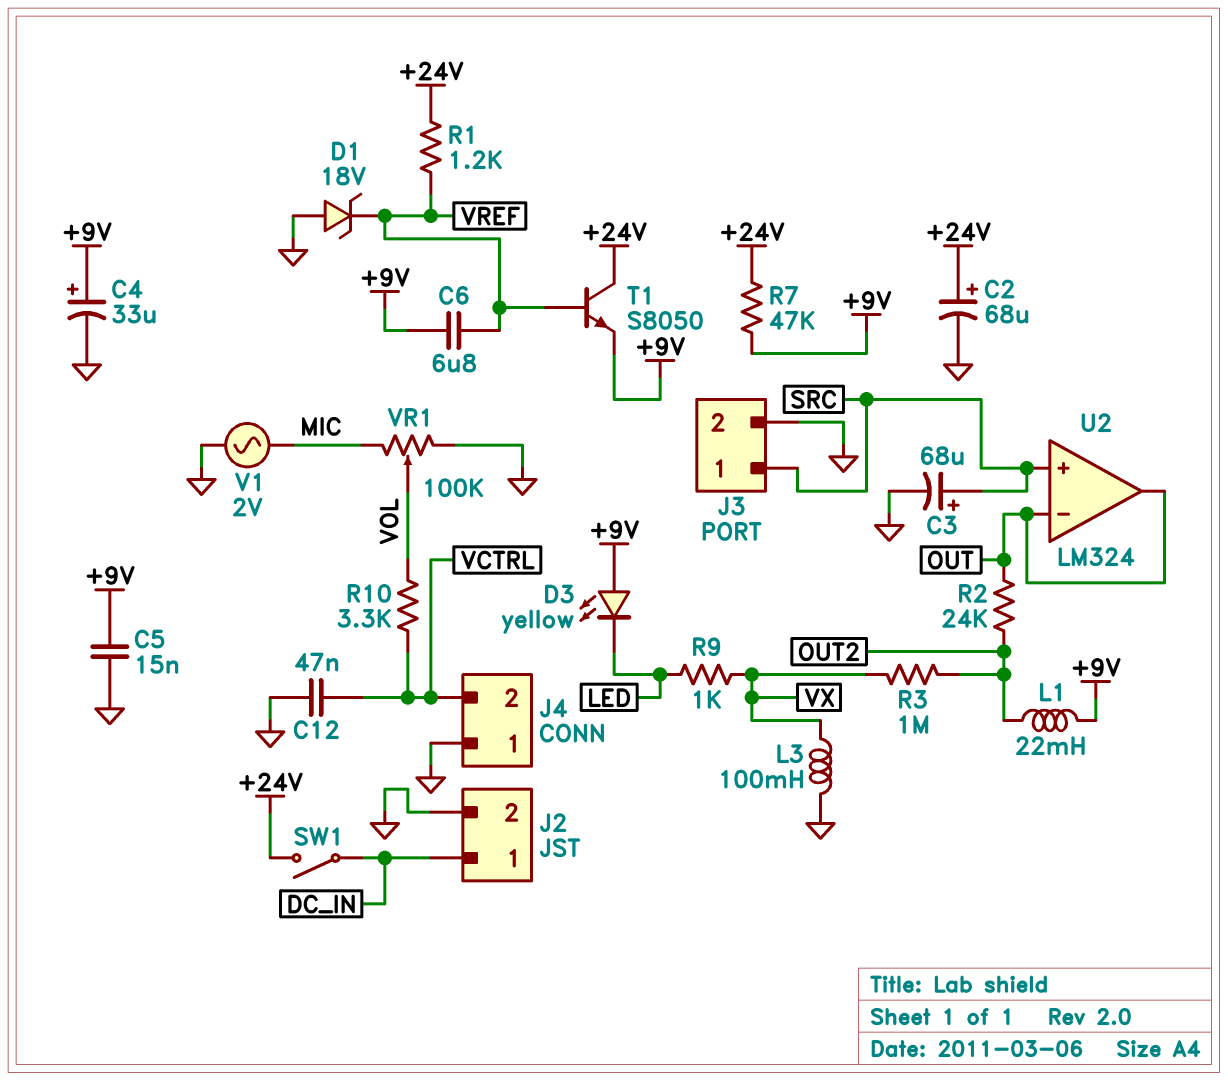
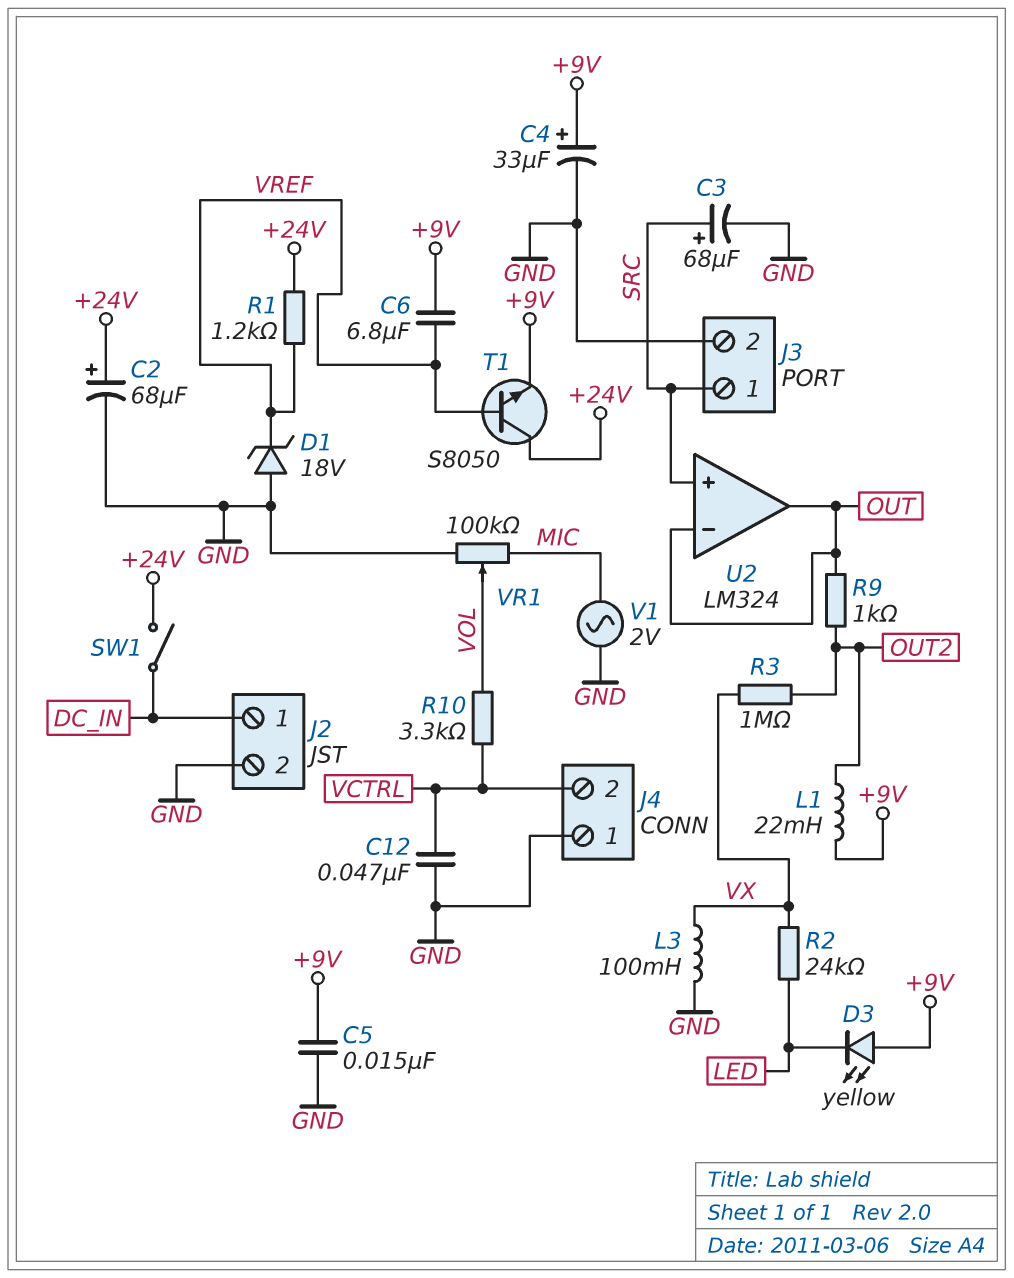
R2: 24k (OUT, OUT2) -> 24k (LED, VX)
R7: 47k (+9V, +24V) -> none
R9: 1k (LED, VX) -> 1k (OUT, OUT2)

